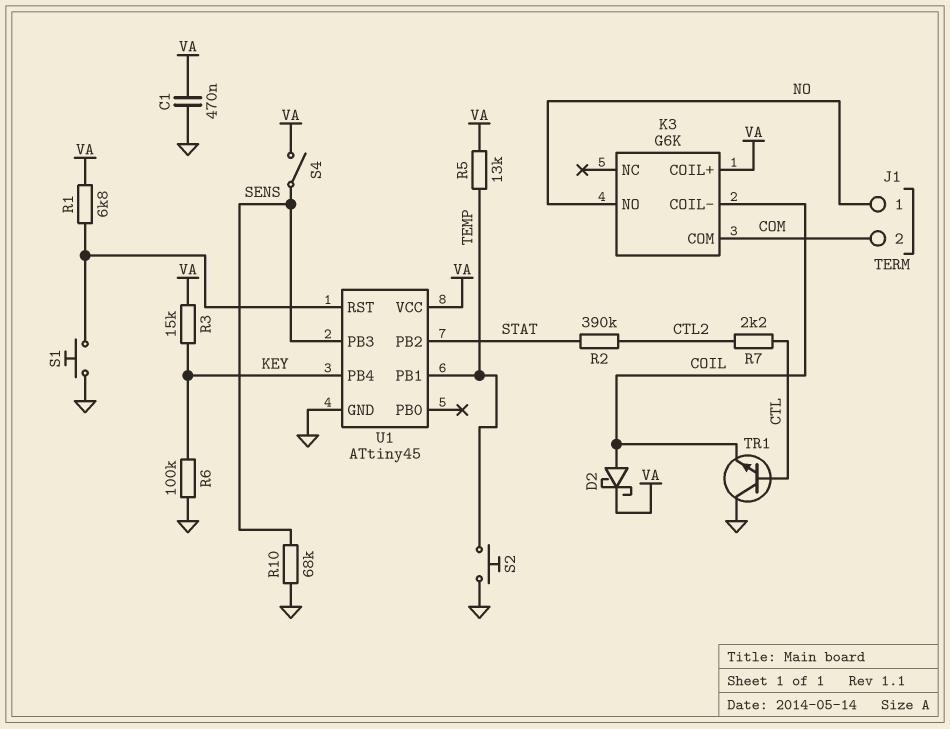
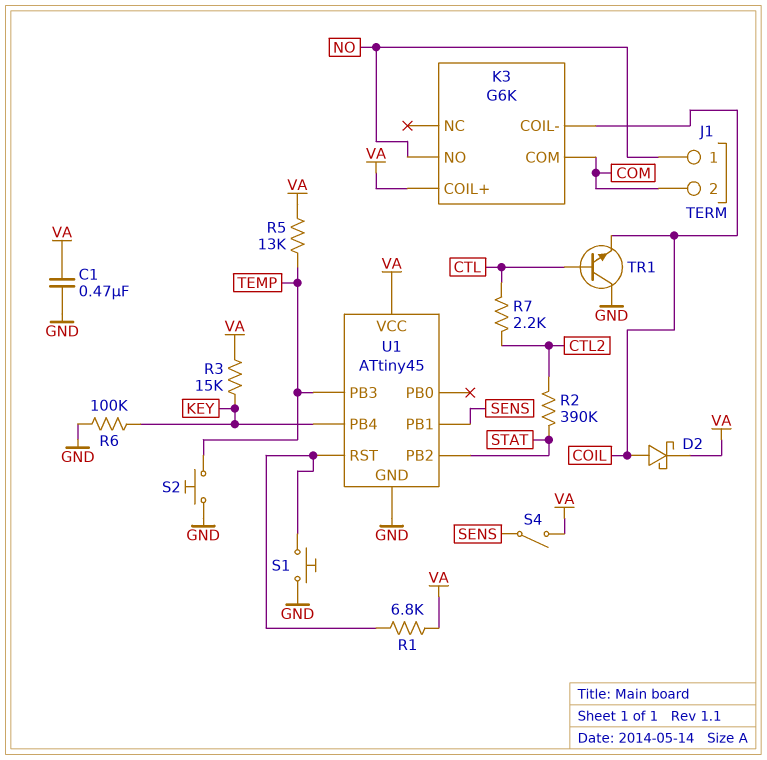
R10: 68k (GND, SENS) -> none
U1 pin PB1: TEMP -> SENS
U1 pin PB3: SENS -> TEMP

